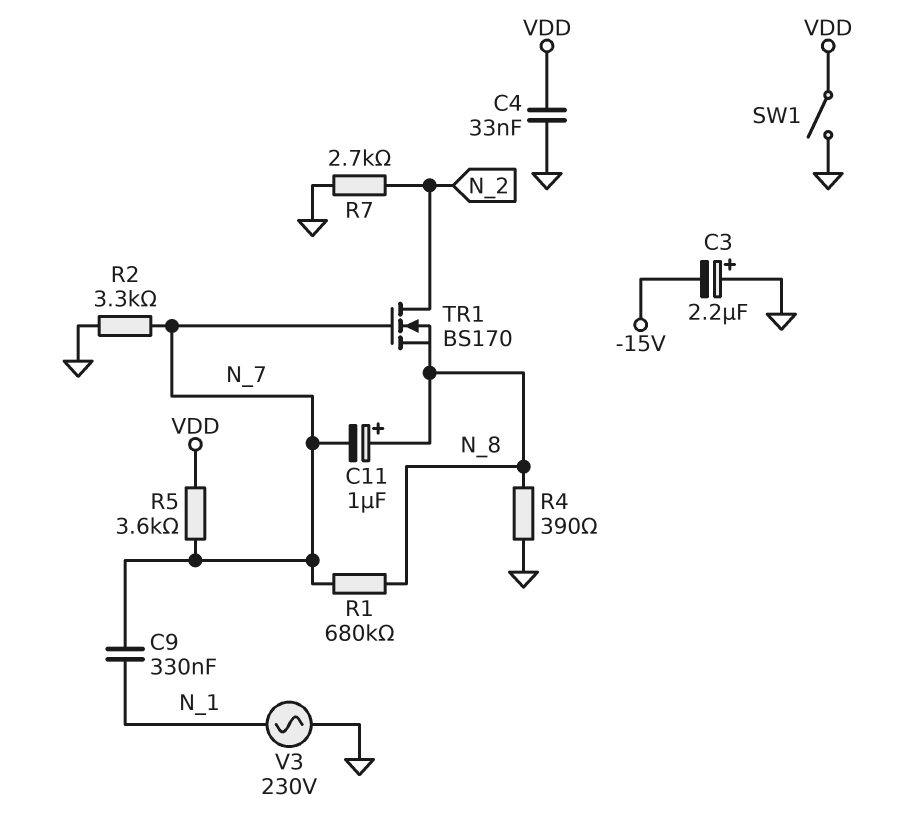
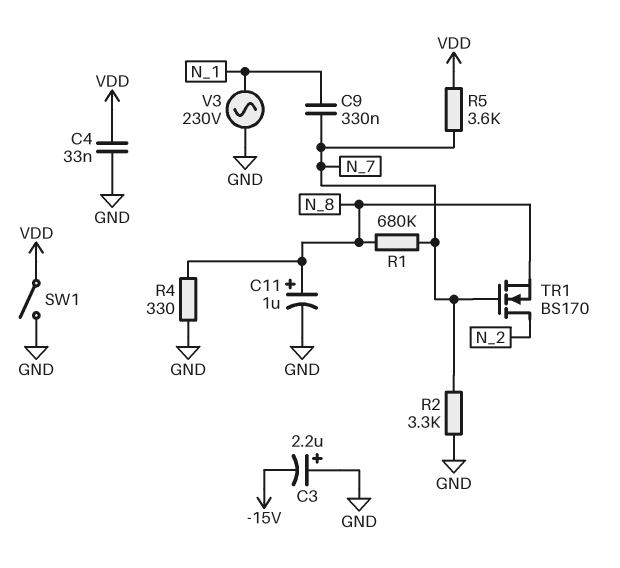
C11: 1uF (plus N_8, minus N_7) -> 1uF (plus N_8, minus GND)
R4: 390 (GND, N_8) -> 330 (GND, N_8)
R7: 2.7k (GND, N_2) -> none

